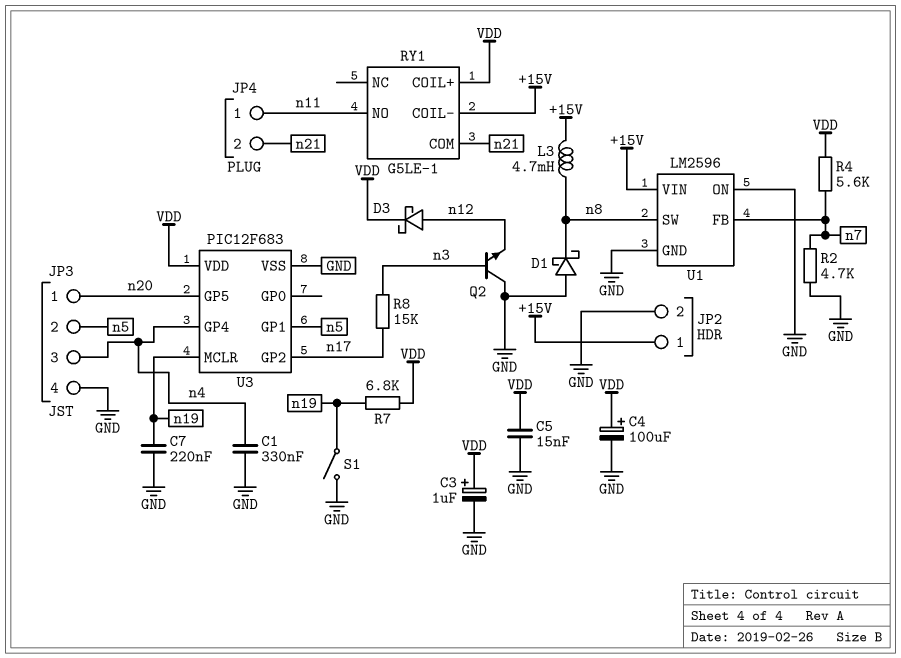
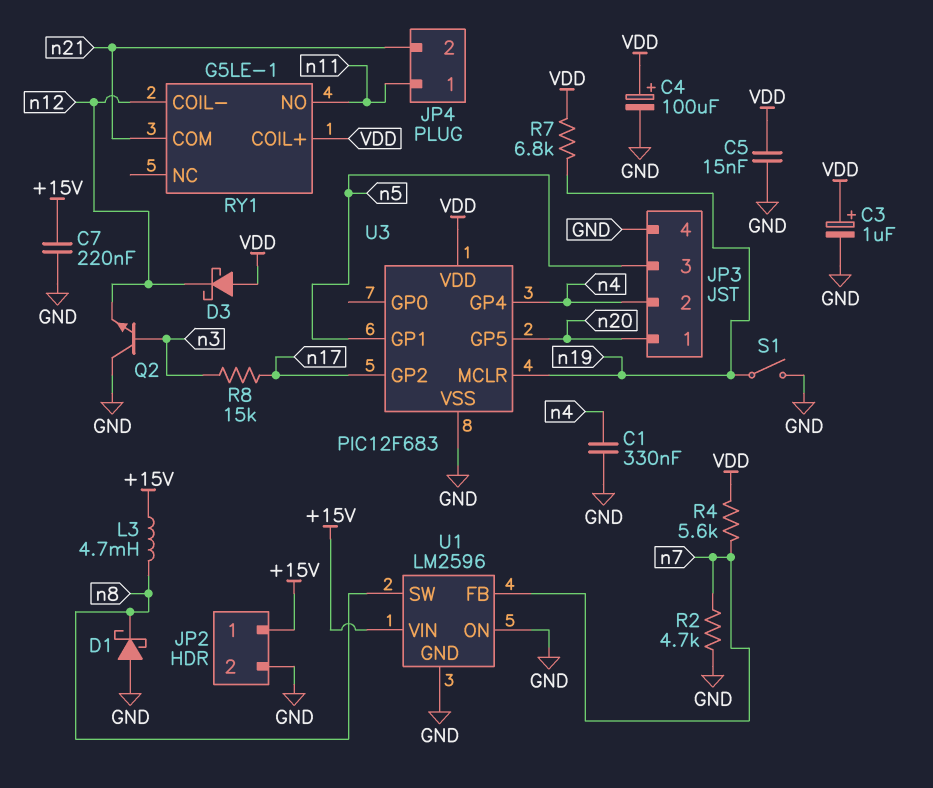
C7: 220nF (GND, n19) -> 220nF (+15V, GND)
D3: schottky (A n12, K VDD) -> schottky (A VDD, K n12)
JP3 pin 2: n5 -> n4
JP3 pin 3: n4 -> n5
RY1 pin COIL-: +15V -> n12

